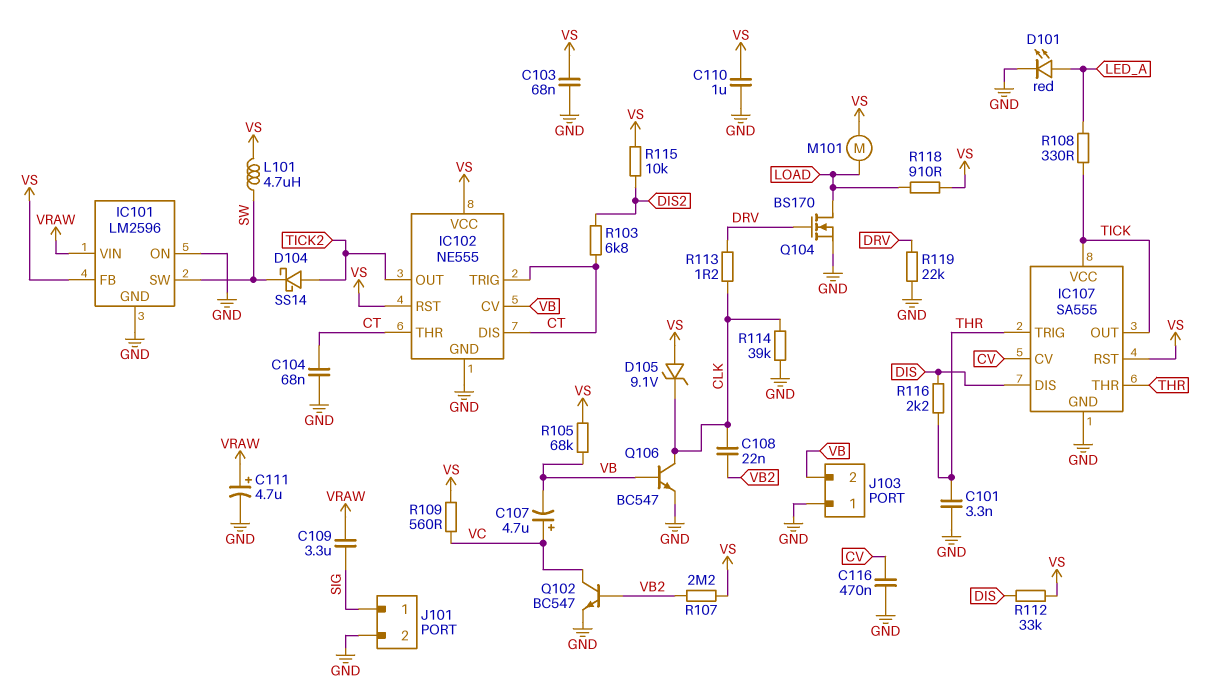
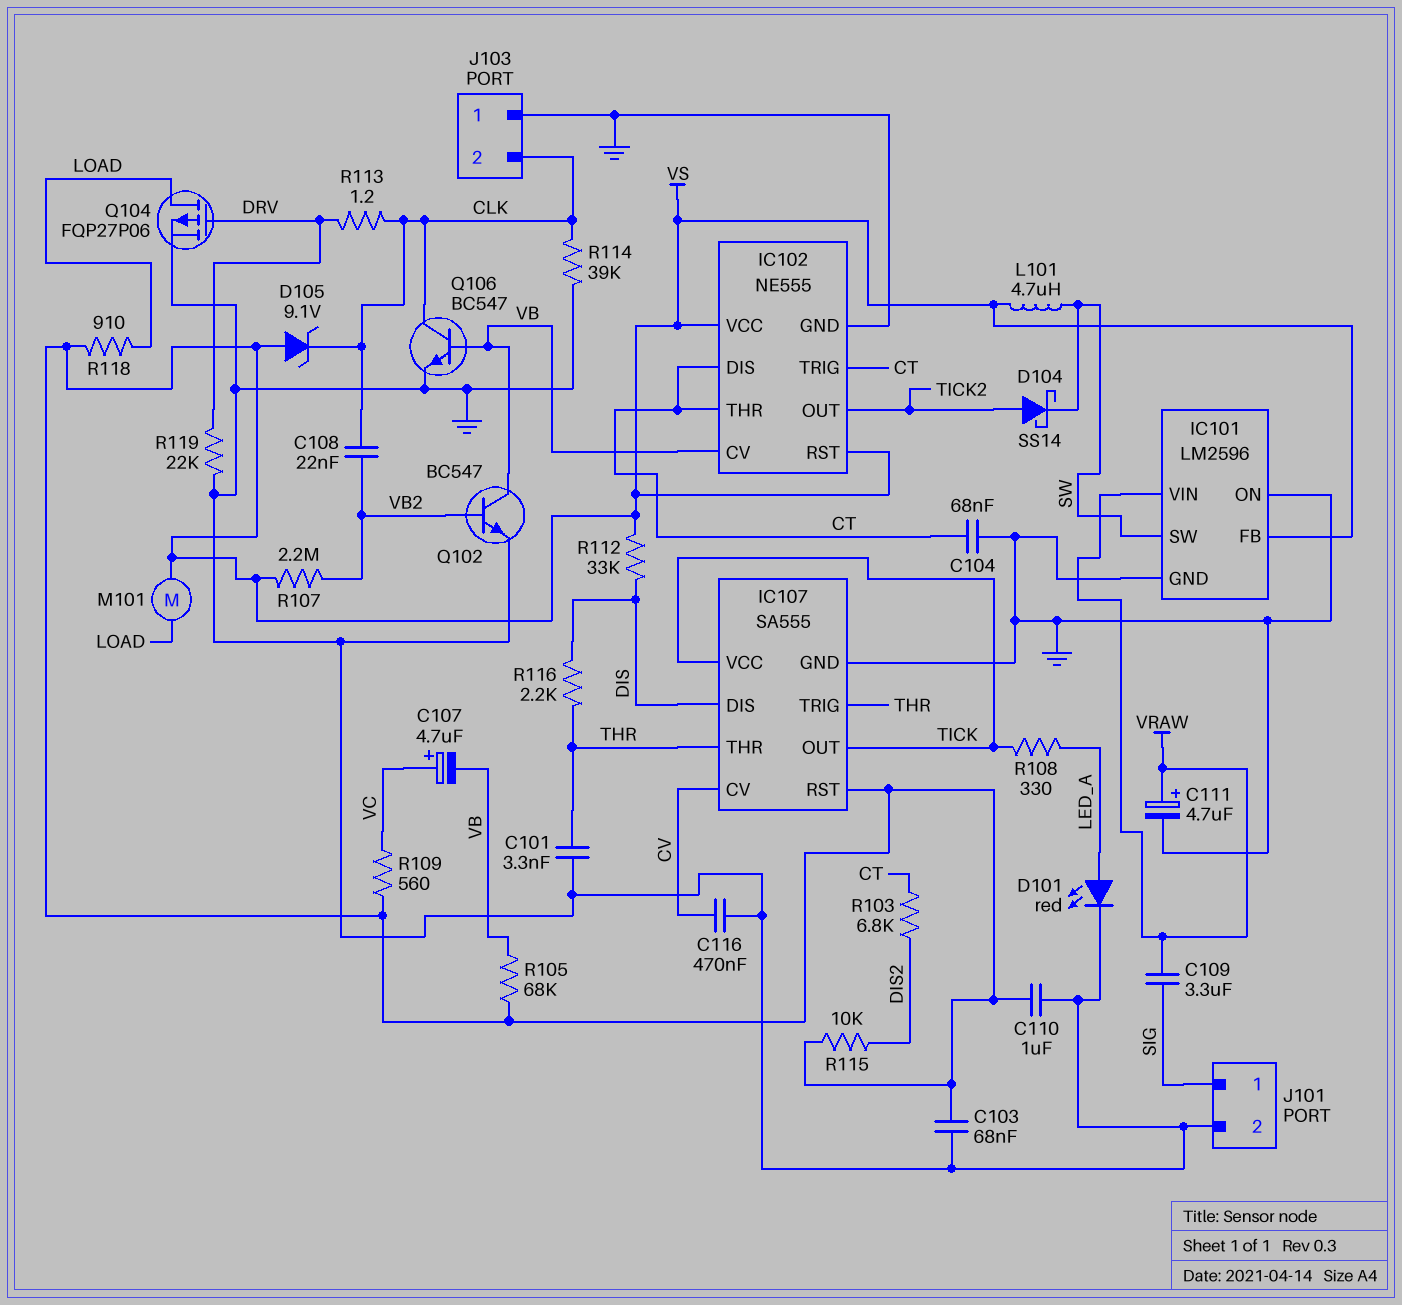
J103 pin 2: VB -> CLK
Q102: NPN BC547 (B VB2, C VC, E GND) -> NPN BC547 (B VB2, C VB, E GND)
Q104: NMOS BS170 (G DRV, D LOAD, S GND) -> PMOS FQP27P06 (G DRV, D LOAD, S GND)

